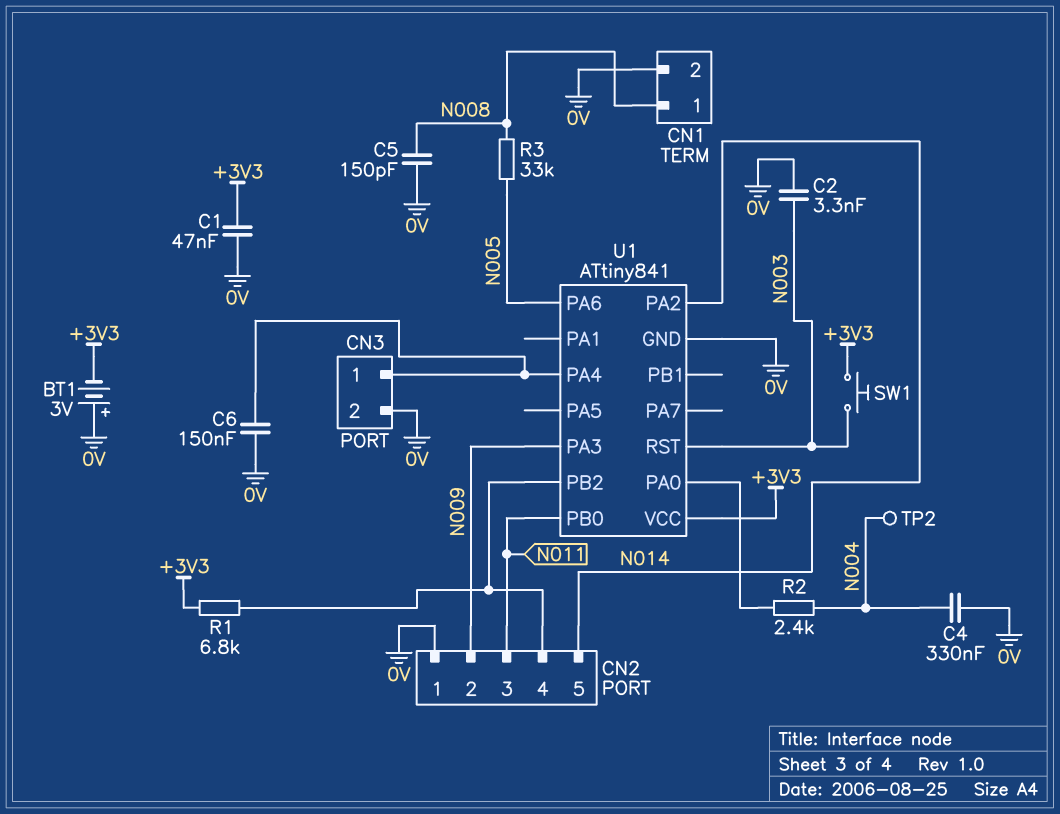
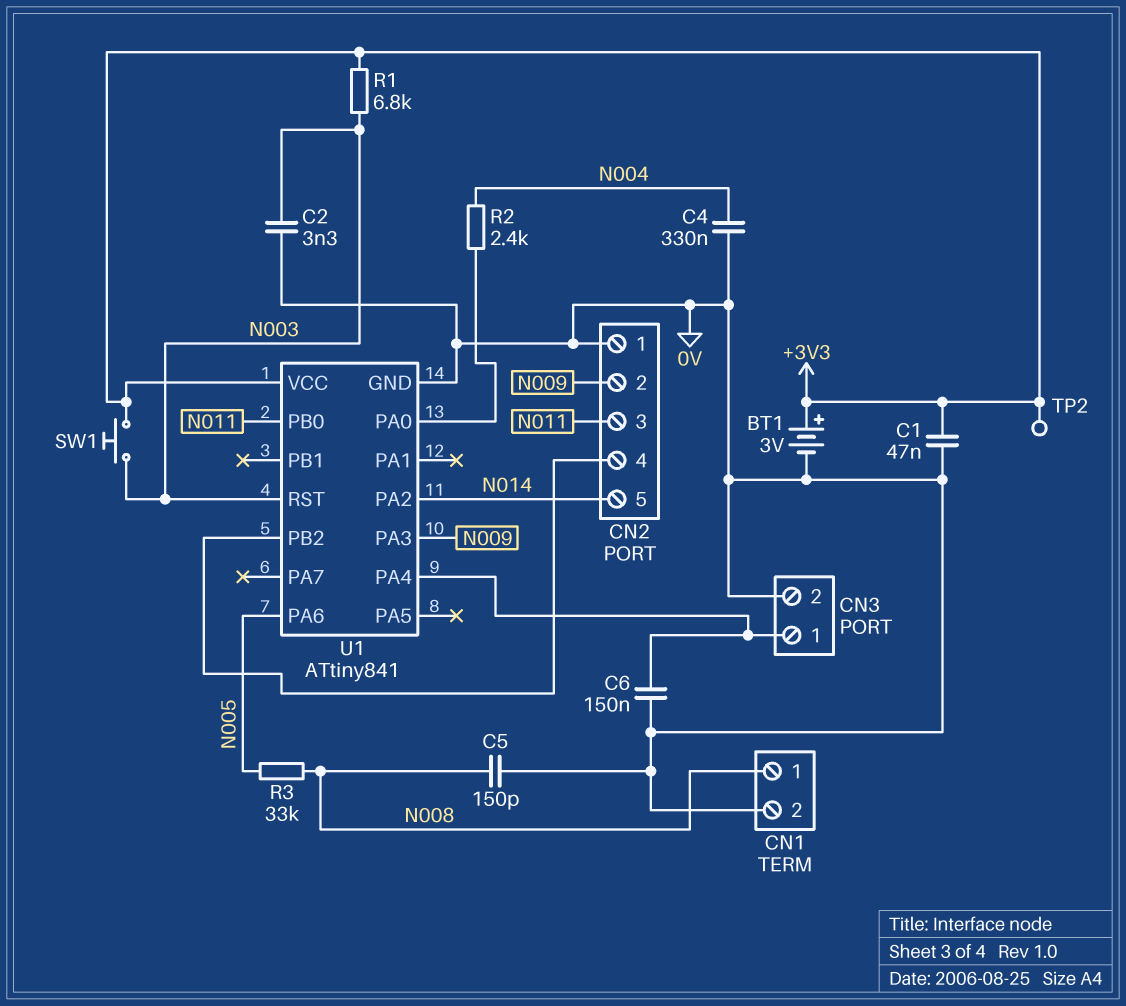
BT1: 3V (plus 0V, minus +3V3) -> 3V (plus +3V3, minus 0V)
R1: 6.8k (+3V3, CN2/4) -> 6.8k (+3V3, N003)
TP2: test point (N004) -> test point (+3V3)

